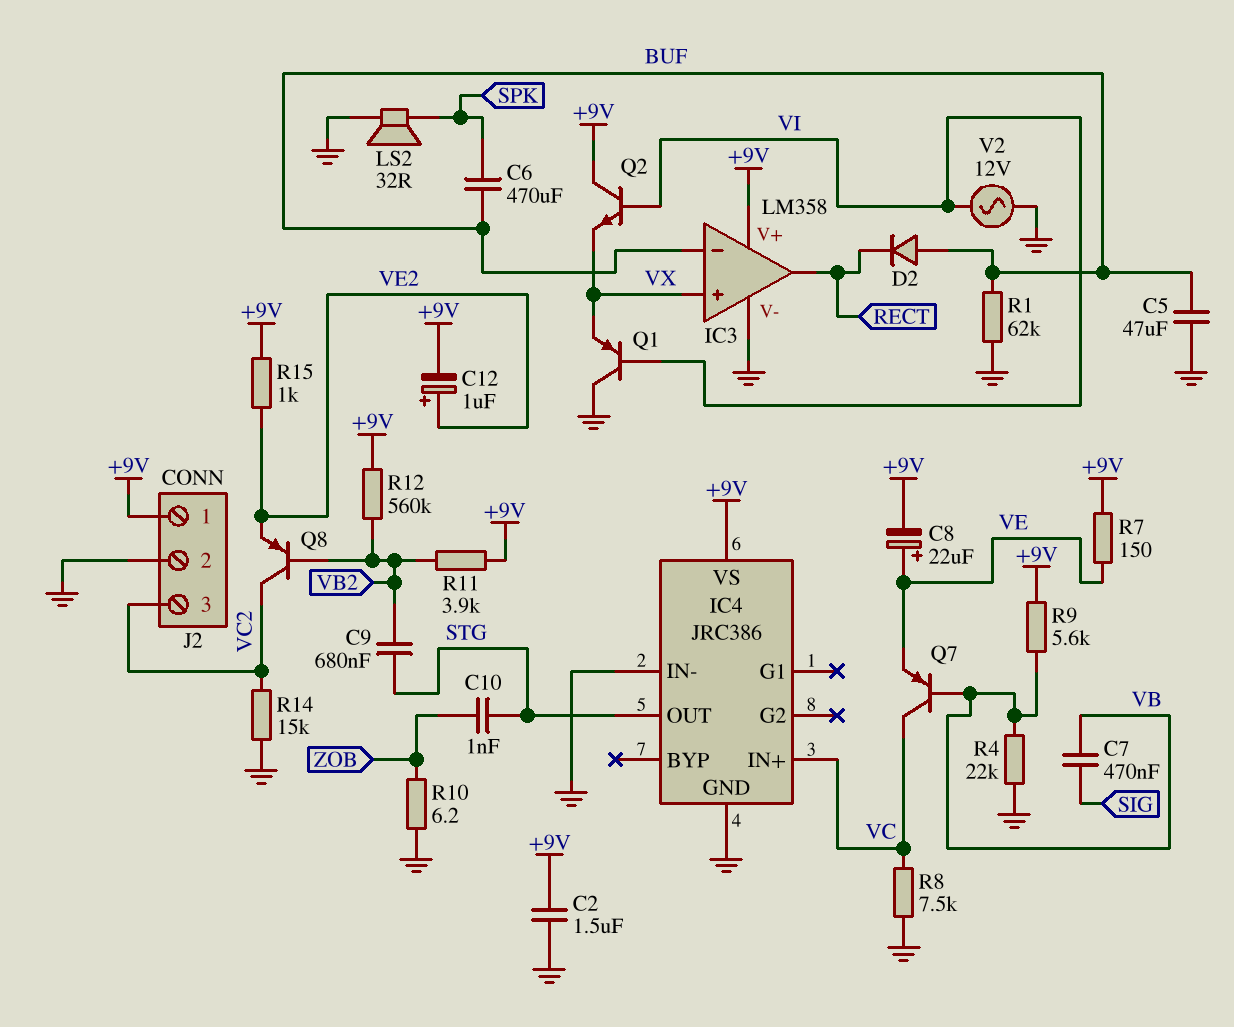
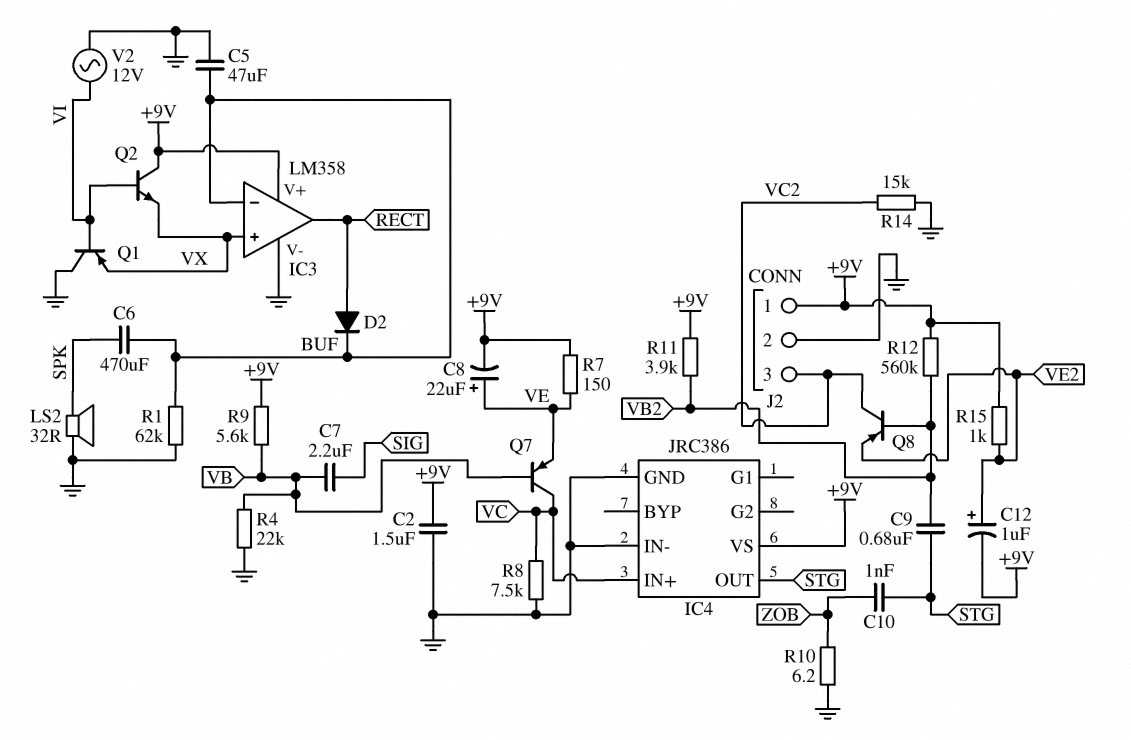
C7: 470nF (SIG, VB) -> 2.2uF (SIG, VB)
D2: diode (A BUF, K RECT) -> diode (A RECT, K BUF)

